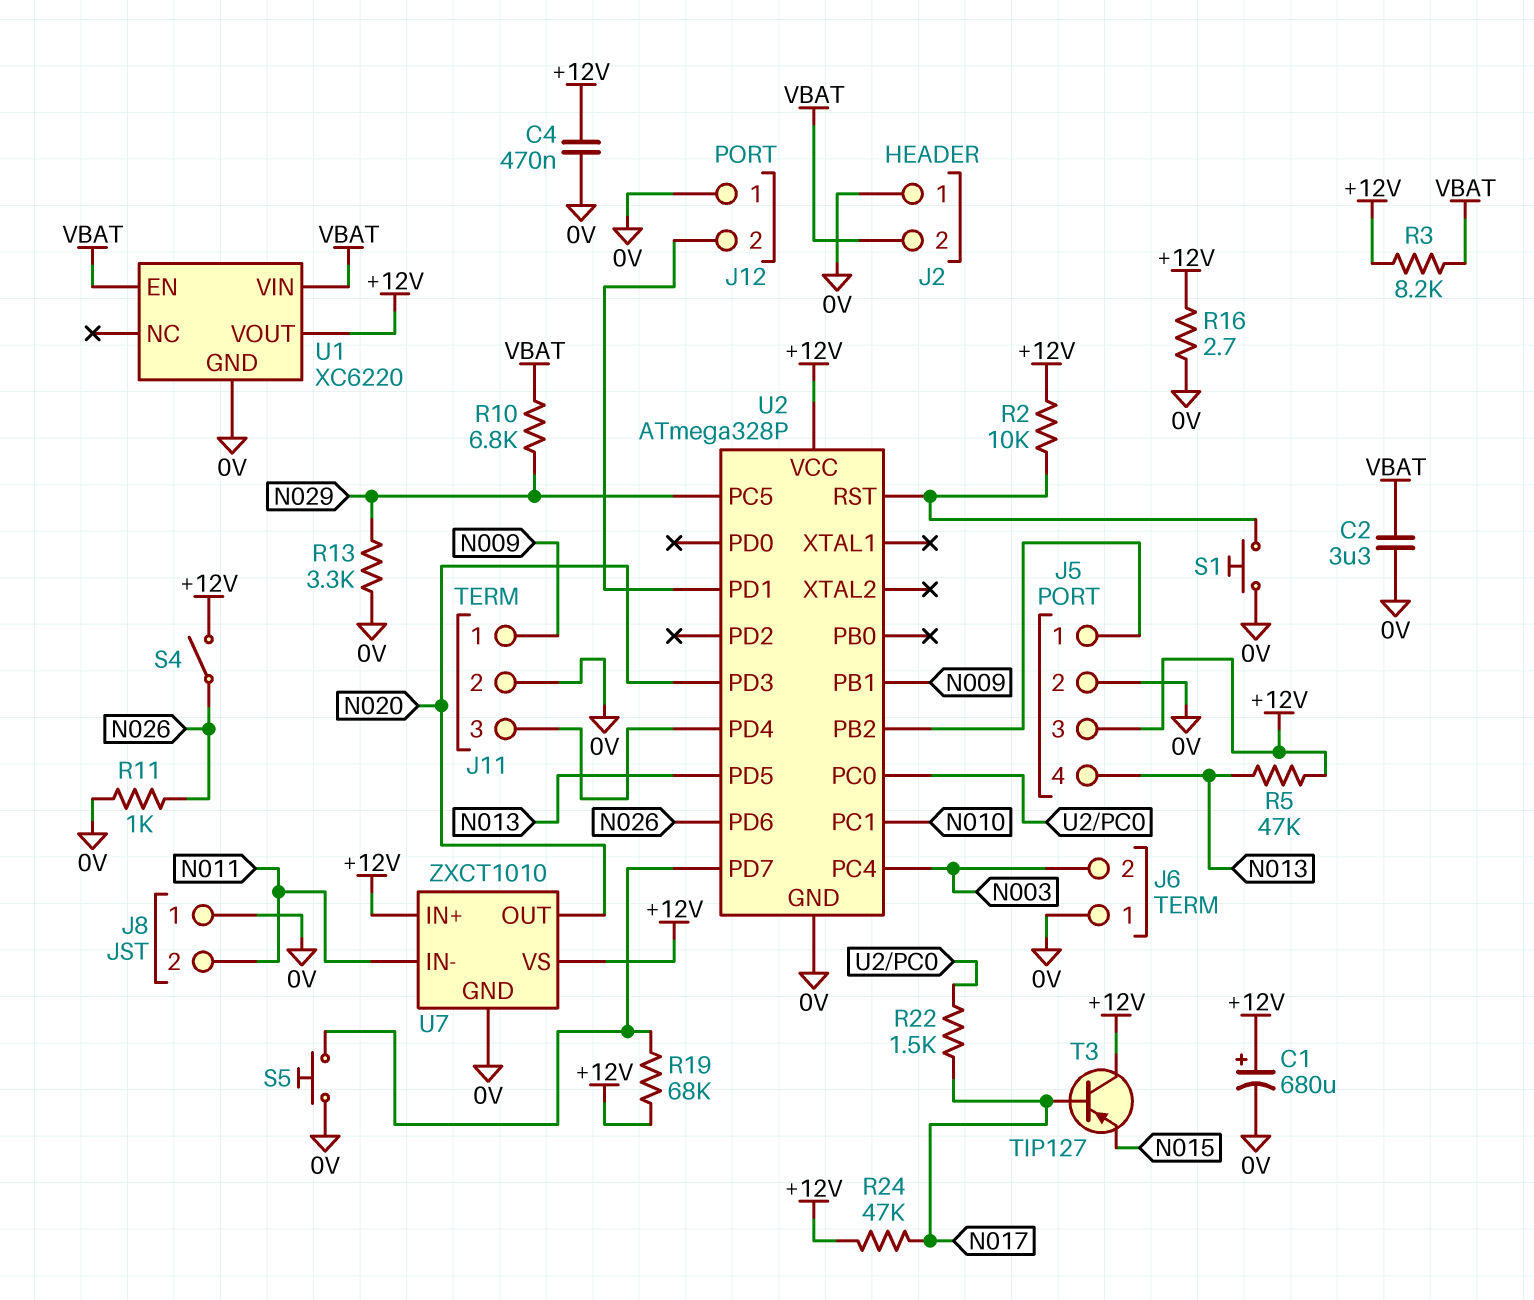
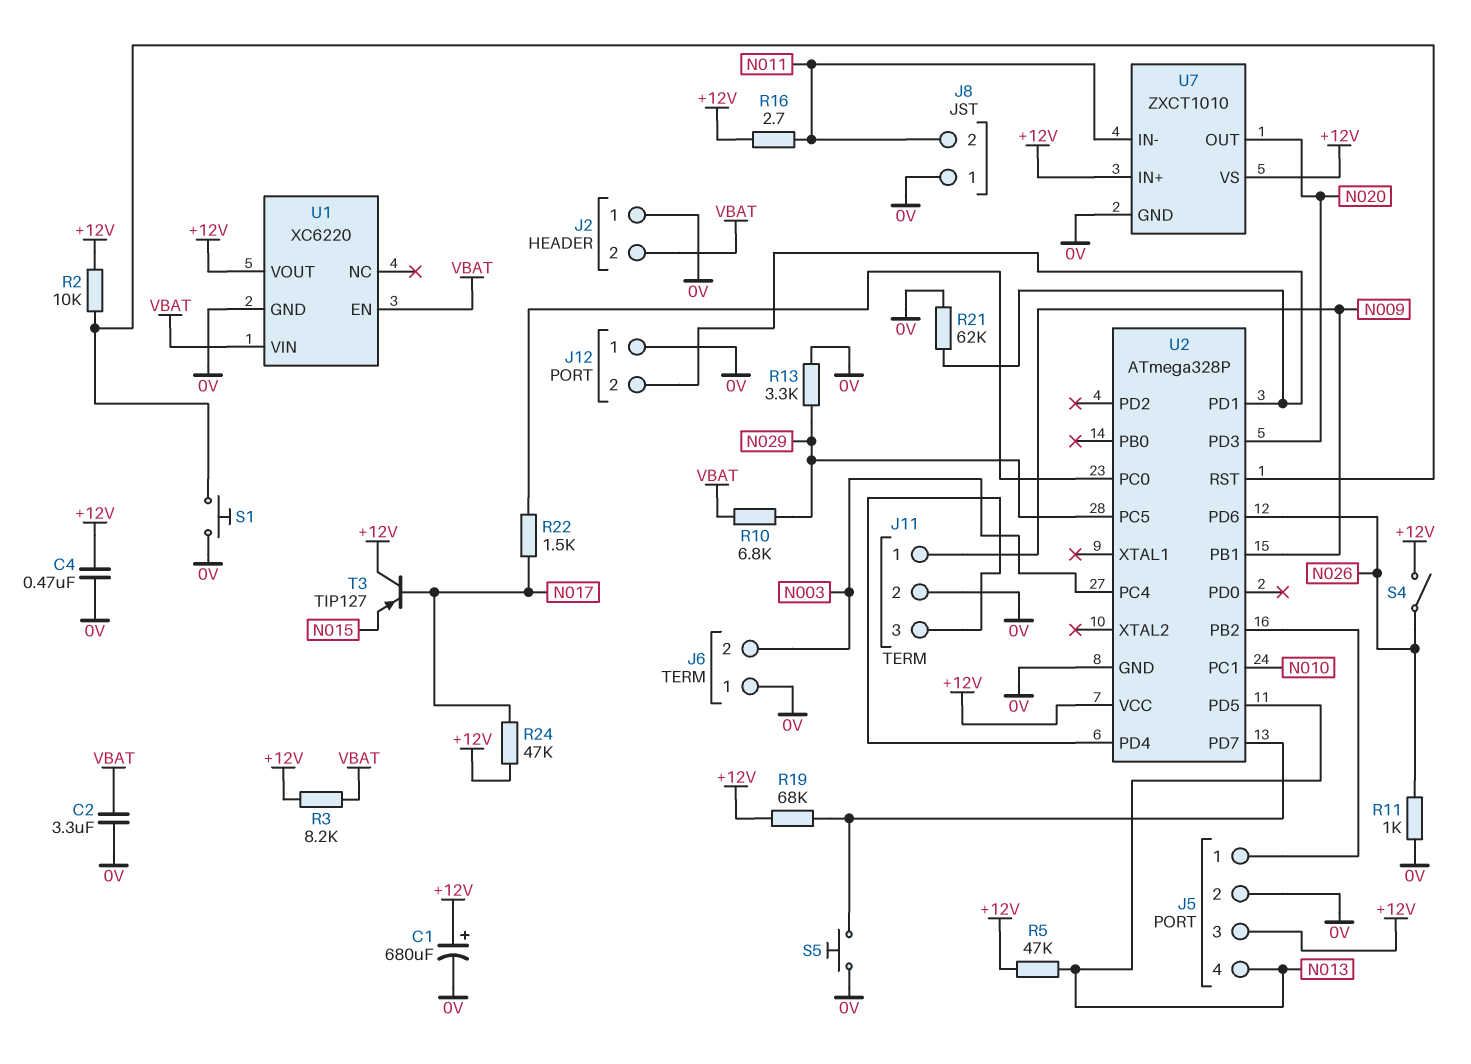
R16: 2.7 (+12V, 0V) -> 2.7 (+12V, N011)
R21: none -> 62k (0V, J12/2)

